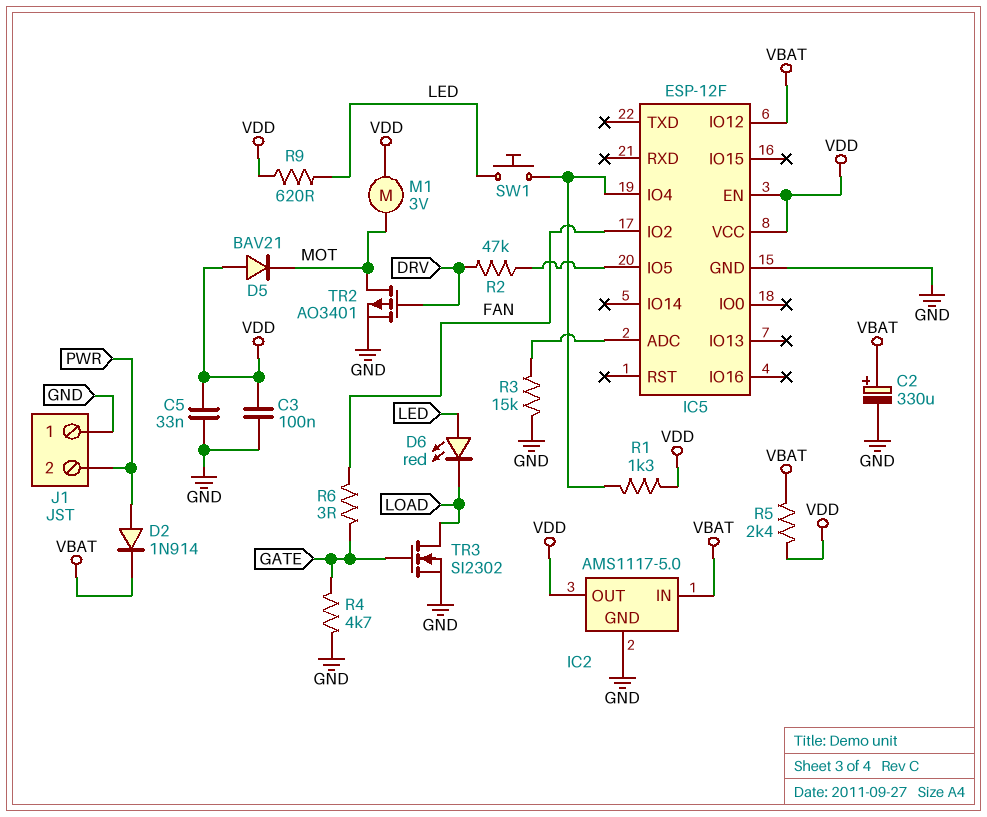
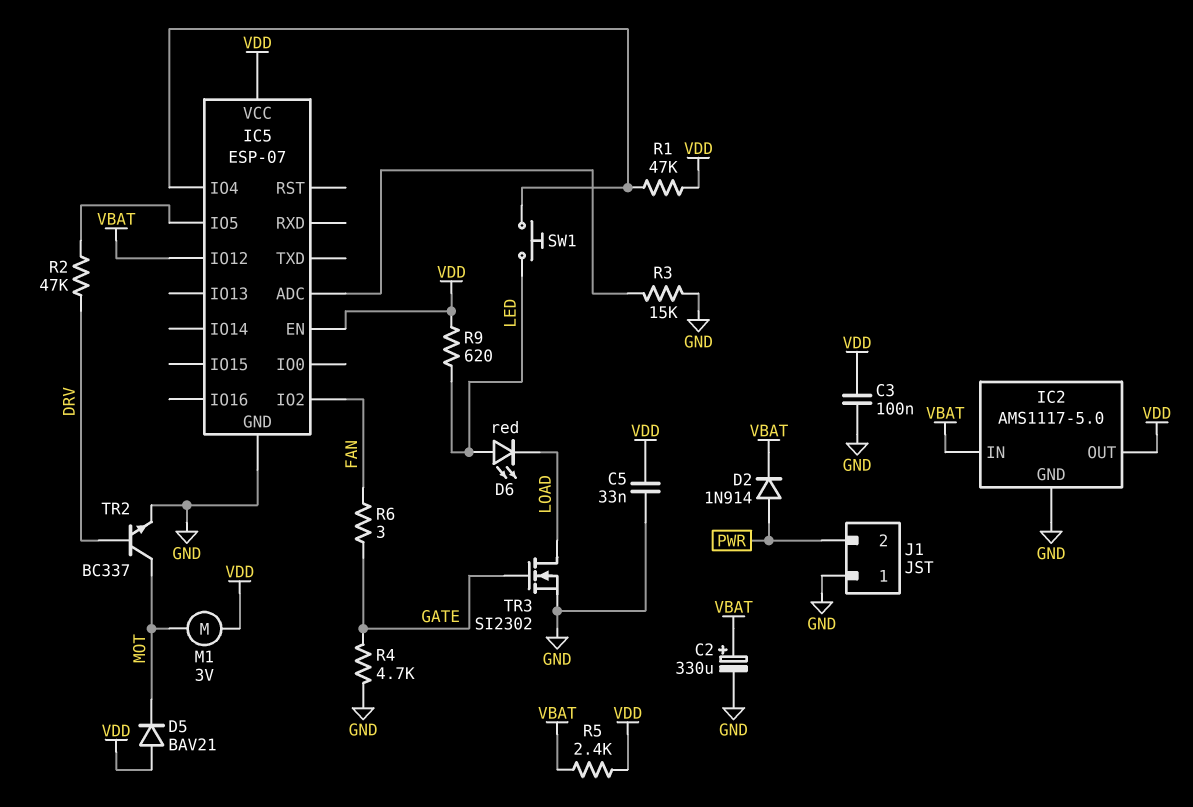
IC5: ESP-12F -> ESP-07
R1: 1.3k (IC5/IO4, VDD) -> 47k (IC5/IO4, VDD)
TR2: PMOS AO3401 (G DRV, D MOT, S GND) -> NPN BC337 (B DRV, C MOT, E GND)

